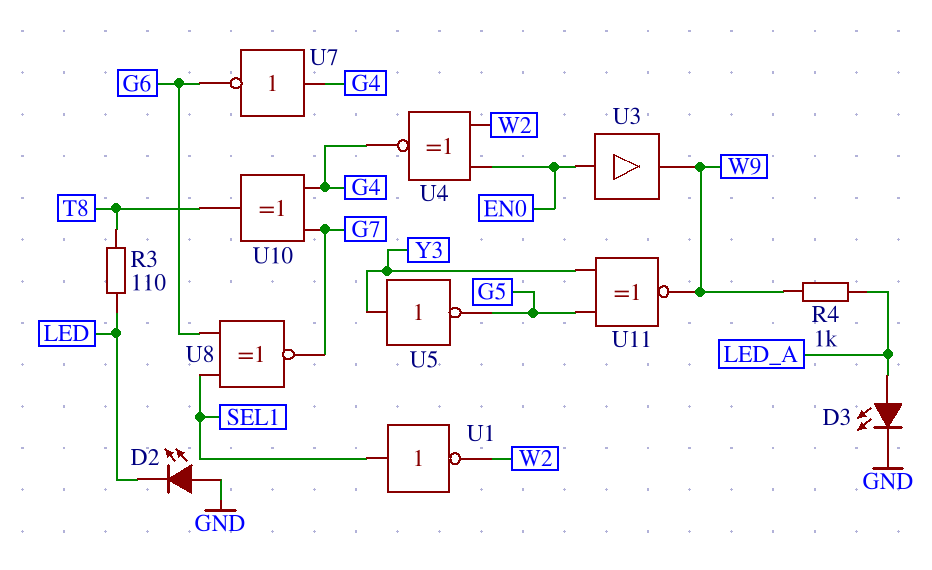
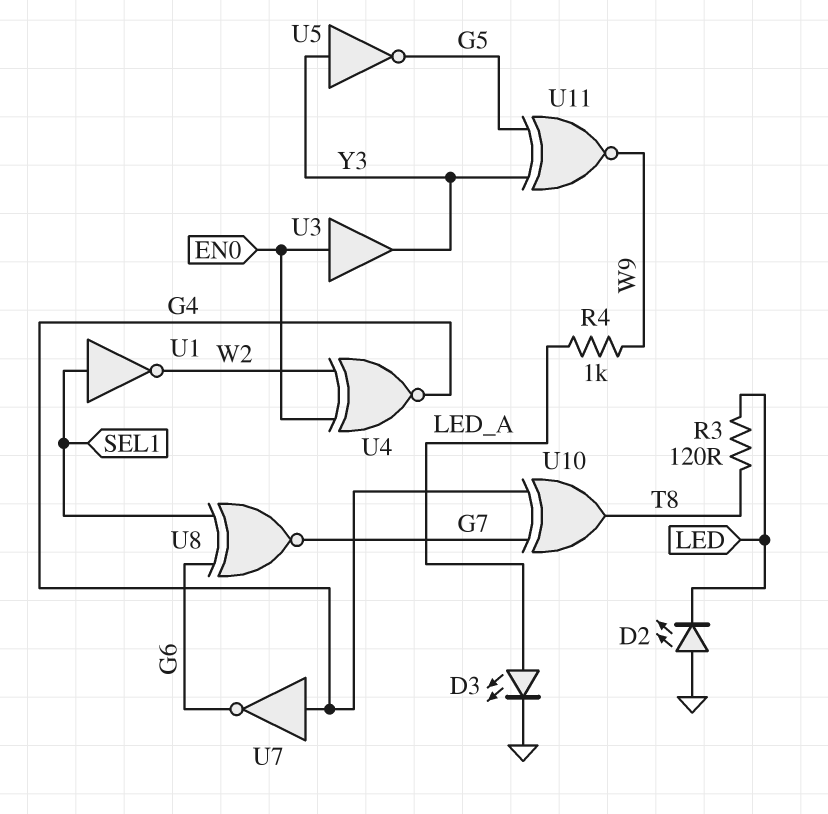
R3: 110 (LED, T8) -> 120 (LED, T8)
U3: buffer (in EN0, out W9) -> buffer (in EN0, out Y3)

